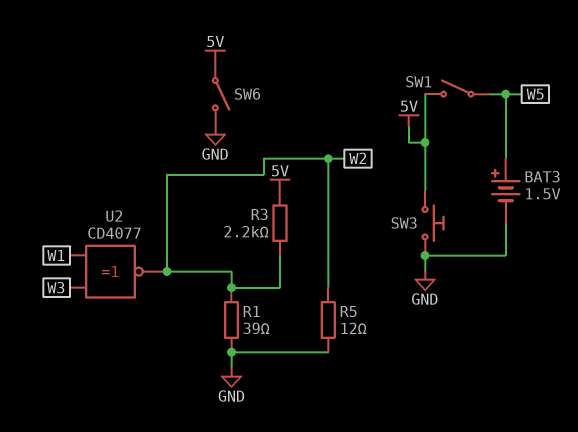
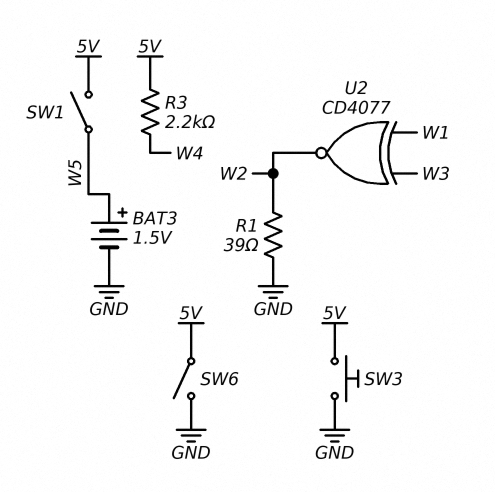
R3: 2.2k (5V, W2) -> 2.2k (5V, W4)
R5: 12 (GND, W2) -> none

